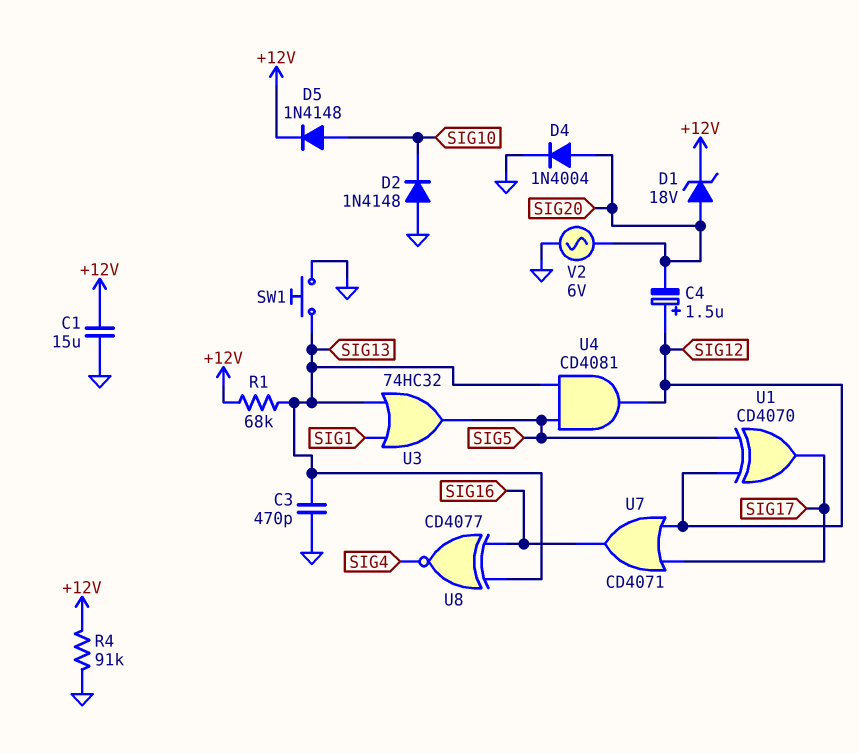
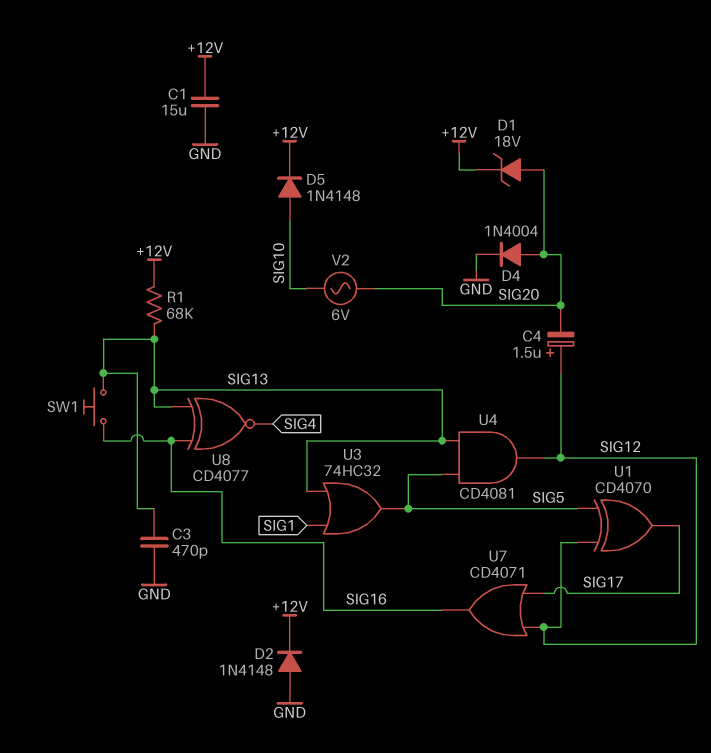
D2: diode 1N4148 (A GND, K SIG10) -> diode 1N4148 (A GND, K +12V)
R4: 91k (+12V, GND) -> none
SW1: button (GND, SIG13) -> button (SIG13, SIG16)
V2: AC 6V (GND, SIG20) -> AC 6V (SIG10, SIG20)

